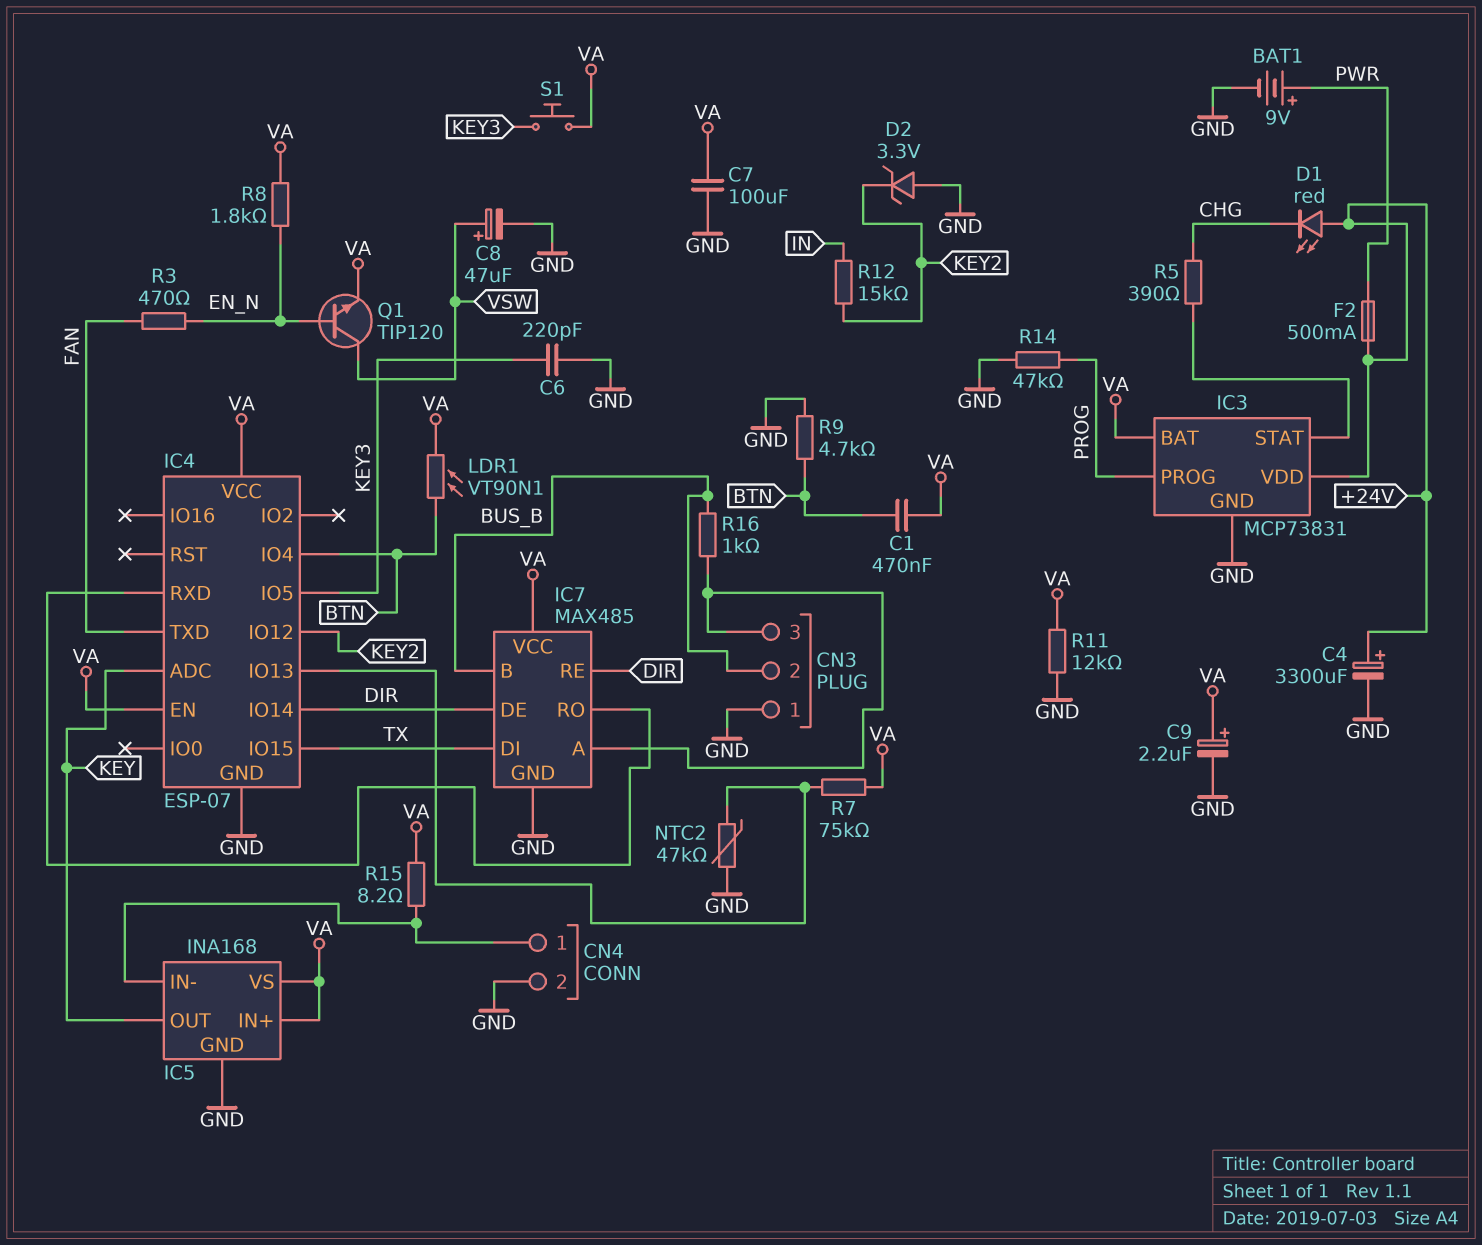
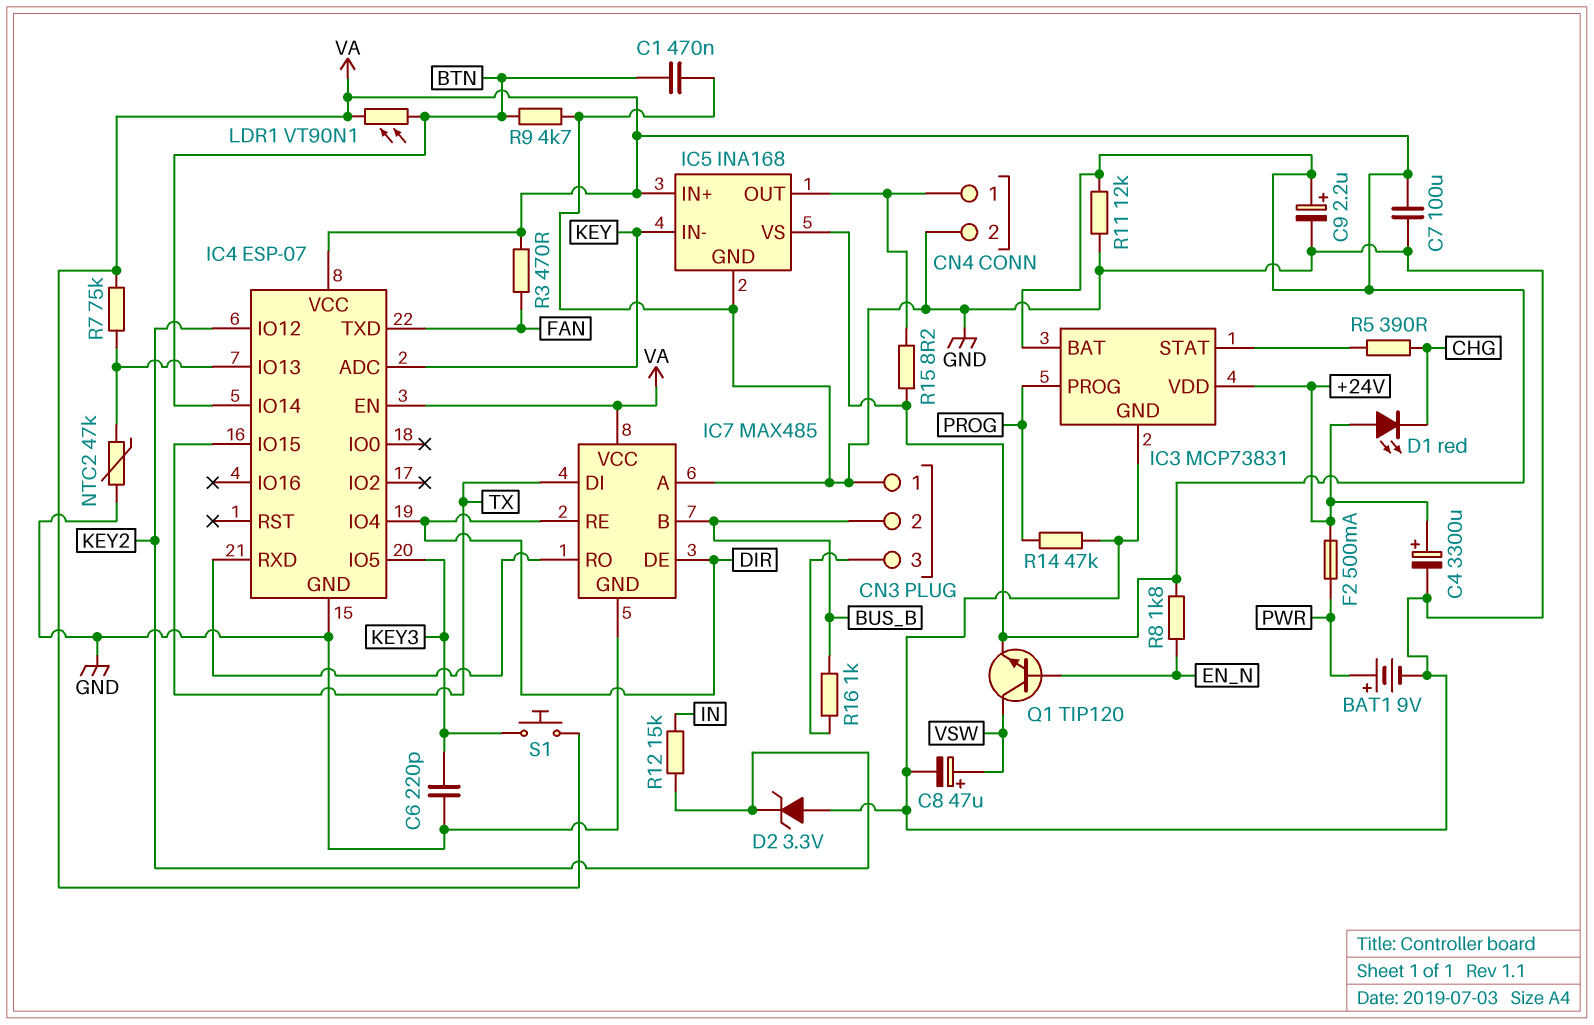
C1: 470nF (BTN, VA) -> 470nF (BTN, GND)
IC4 pin IO4: BTN -> DIR
IC4 pin IO14: DIR -> BTN
IC5 pin IN-: CN4/1 -> KEY
IC5 pin OUT: KEY -> CN4/1
IC7 pin A: CN3/3 -> GND
R3: 470 (EN_N, FAN) -> 470 (FAN, VA)

